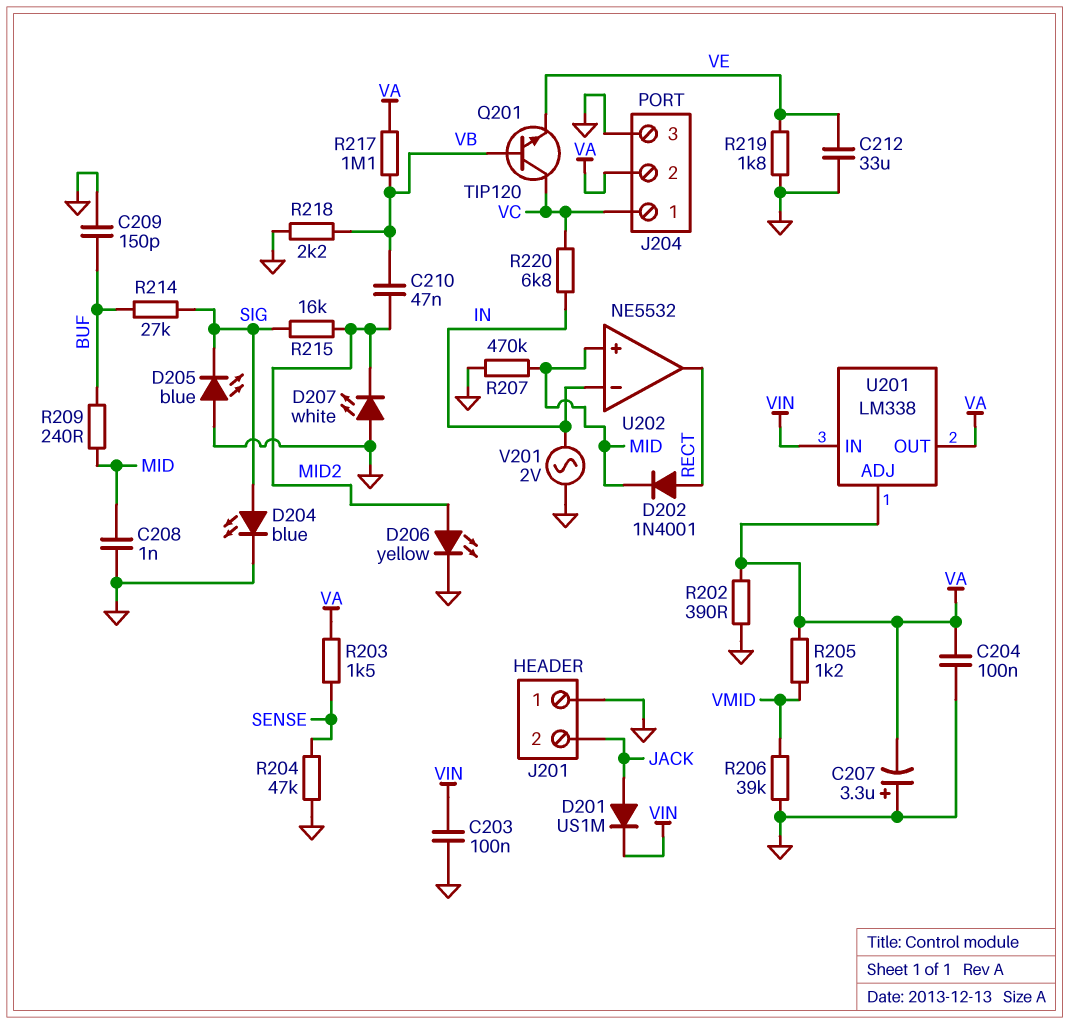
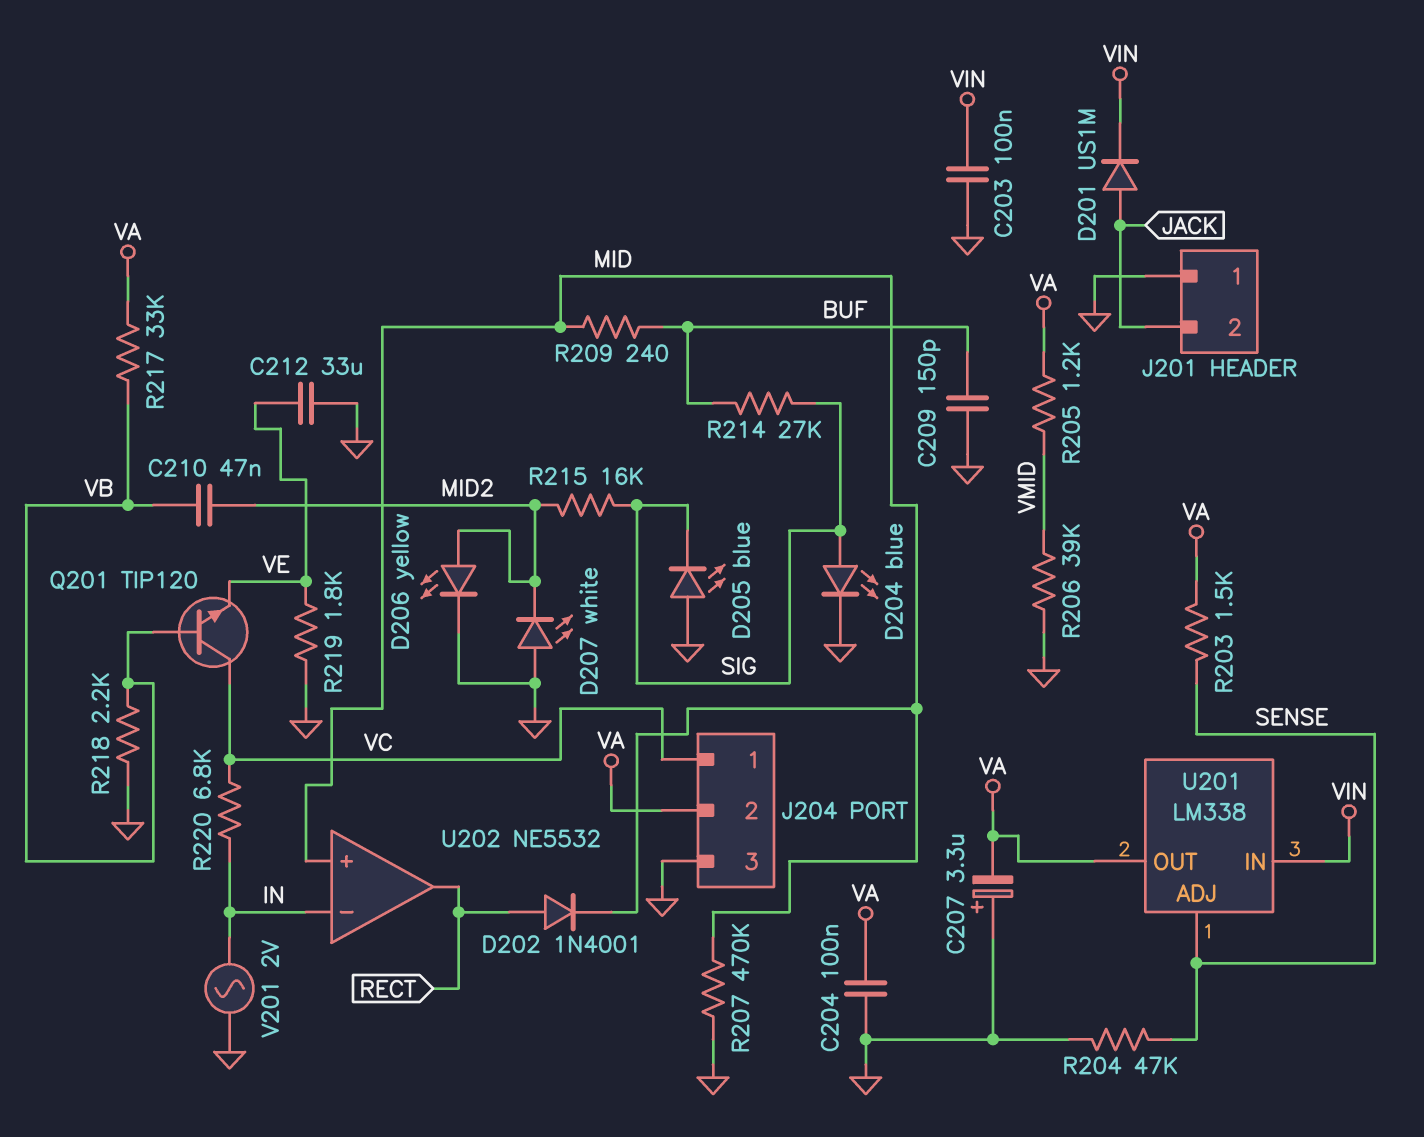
C208: 1nF (GND, MID) -> none
R202: 390 (GND, VA) -> none
R217: 1.1M (VA, VB) -> 33k (VA, VB)
U201 pin ADJ: VA -> SENSE

